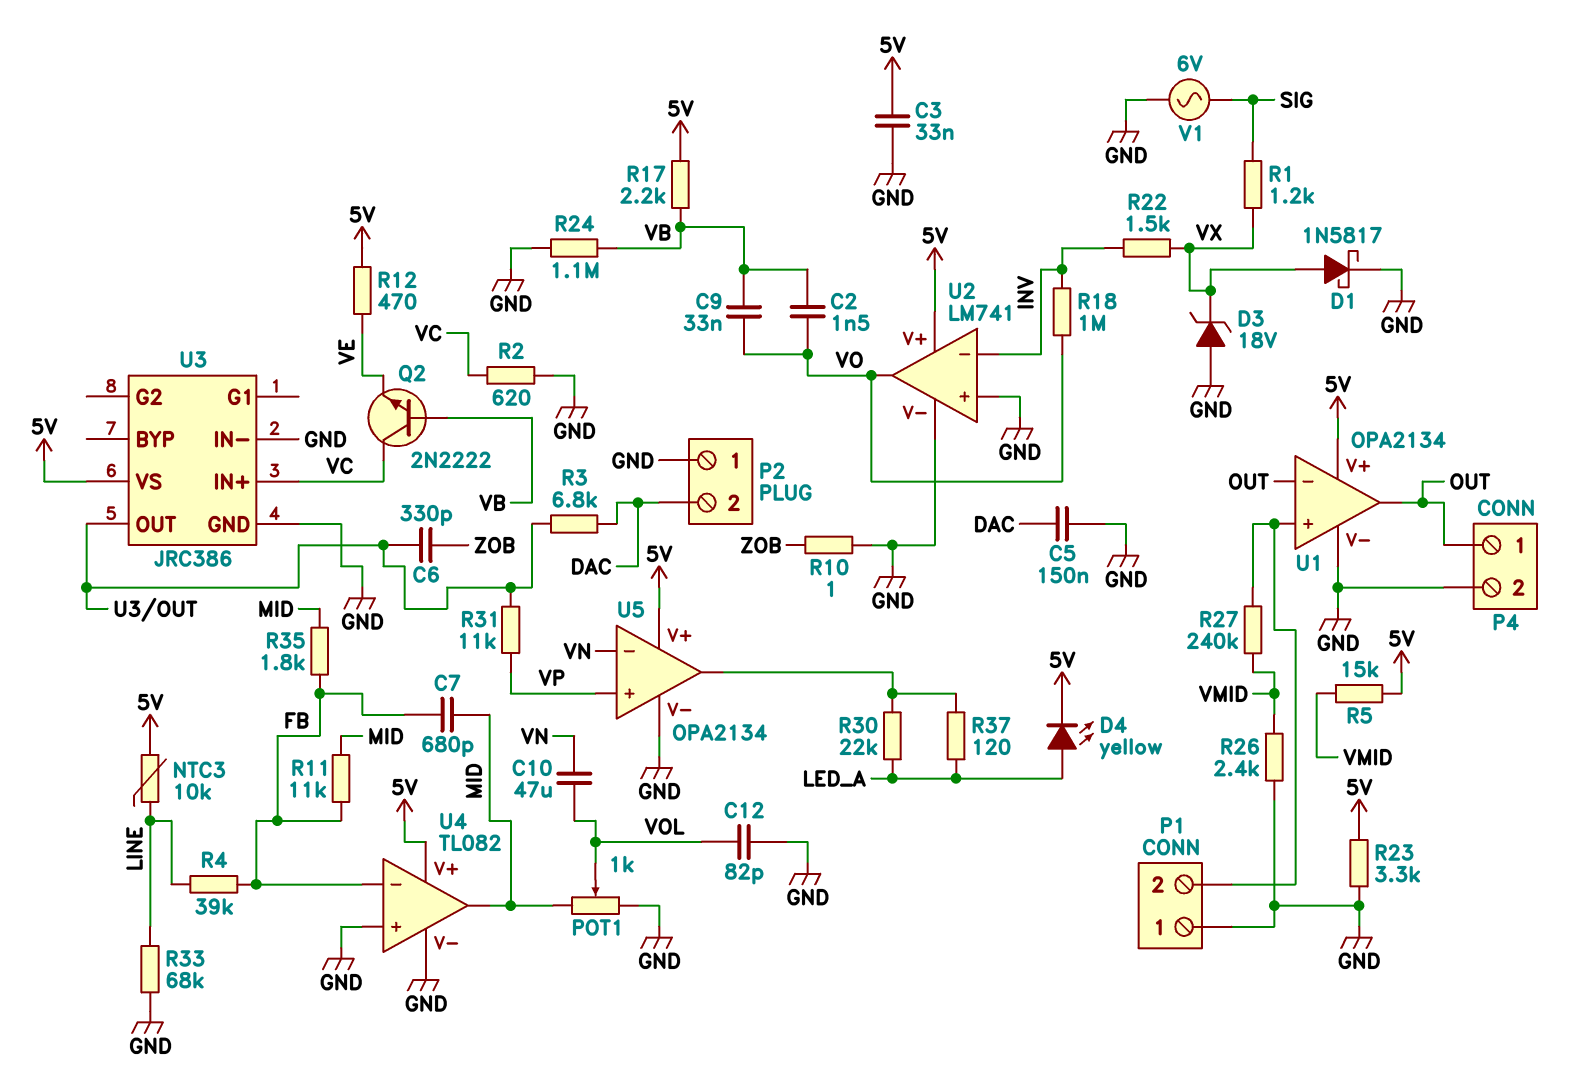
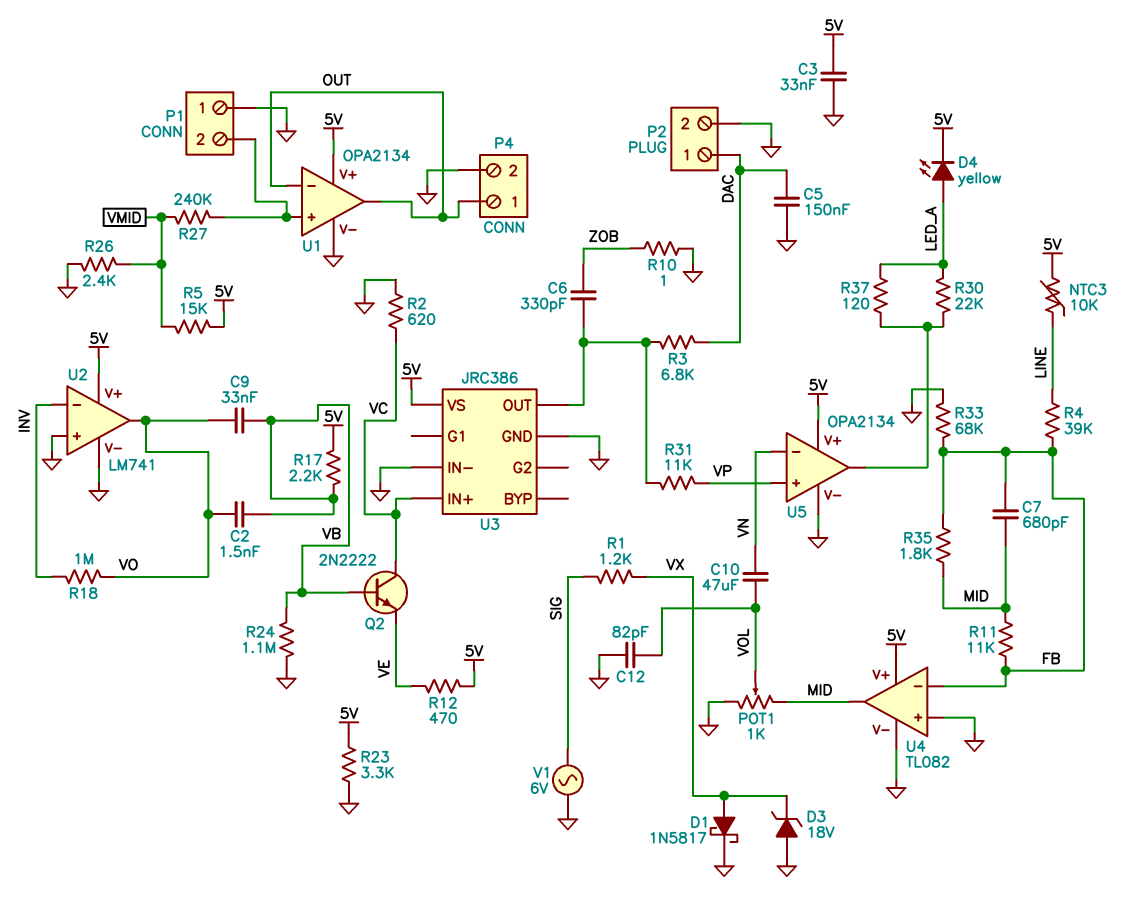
P2 pin 1: GND -> DAC
P2 pin 2: DAC -> GND
R22: 1.5k (INV, VX) -> none
R33: 68k (GND, LINE) -> 68k (FB, GND)

